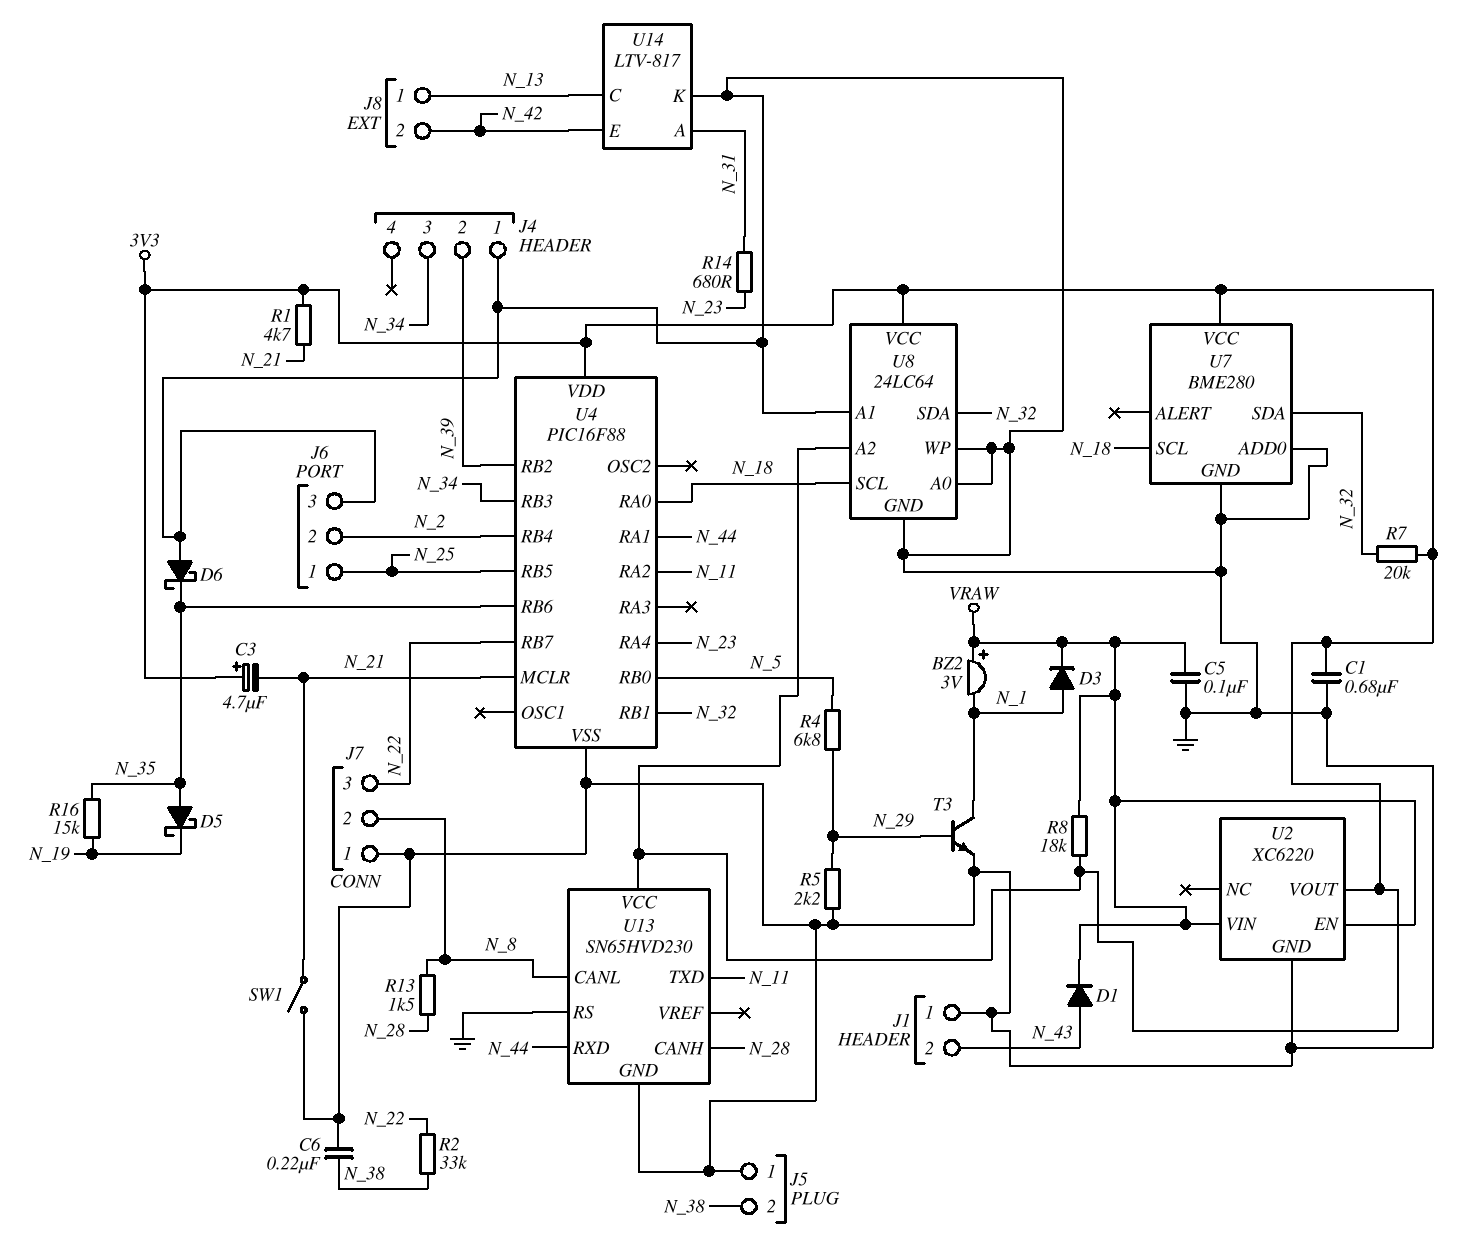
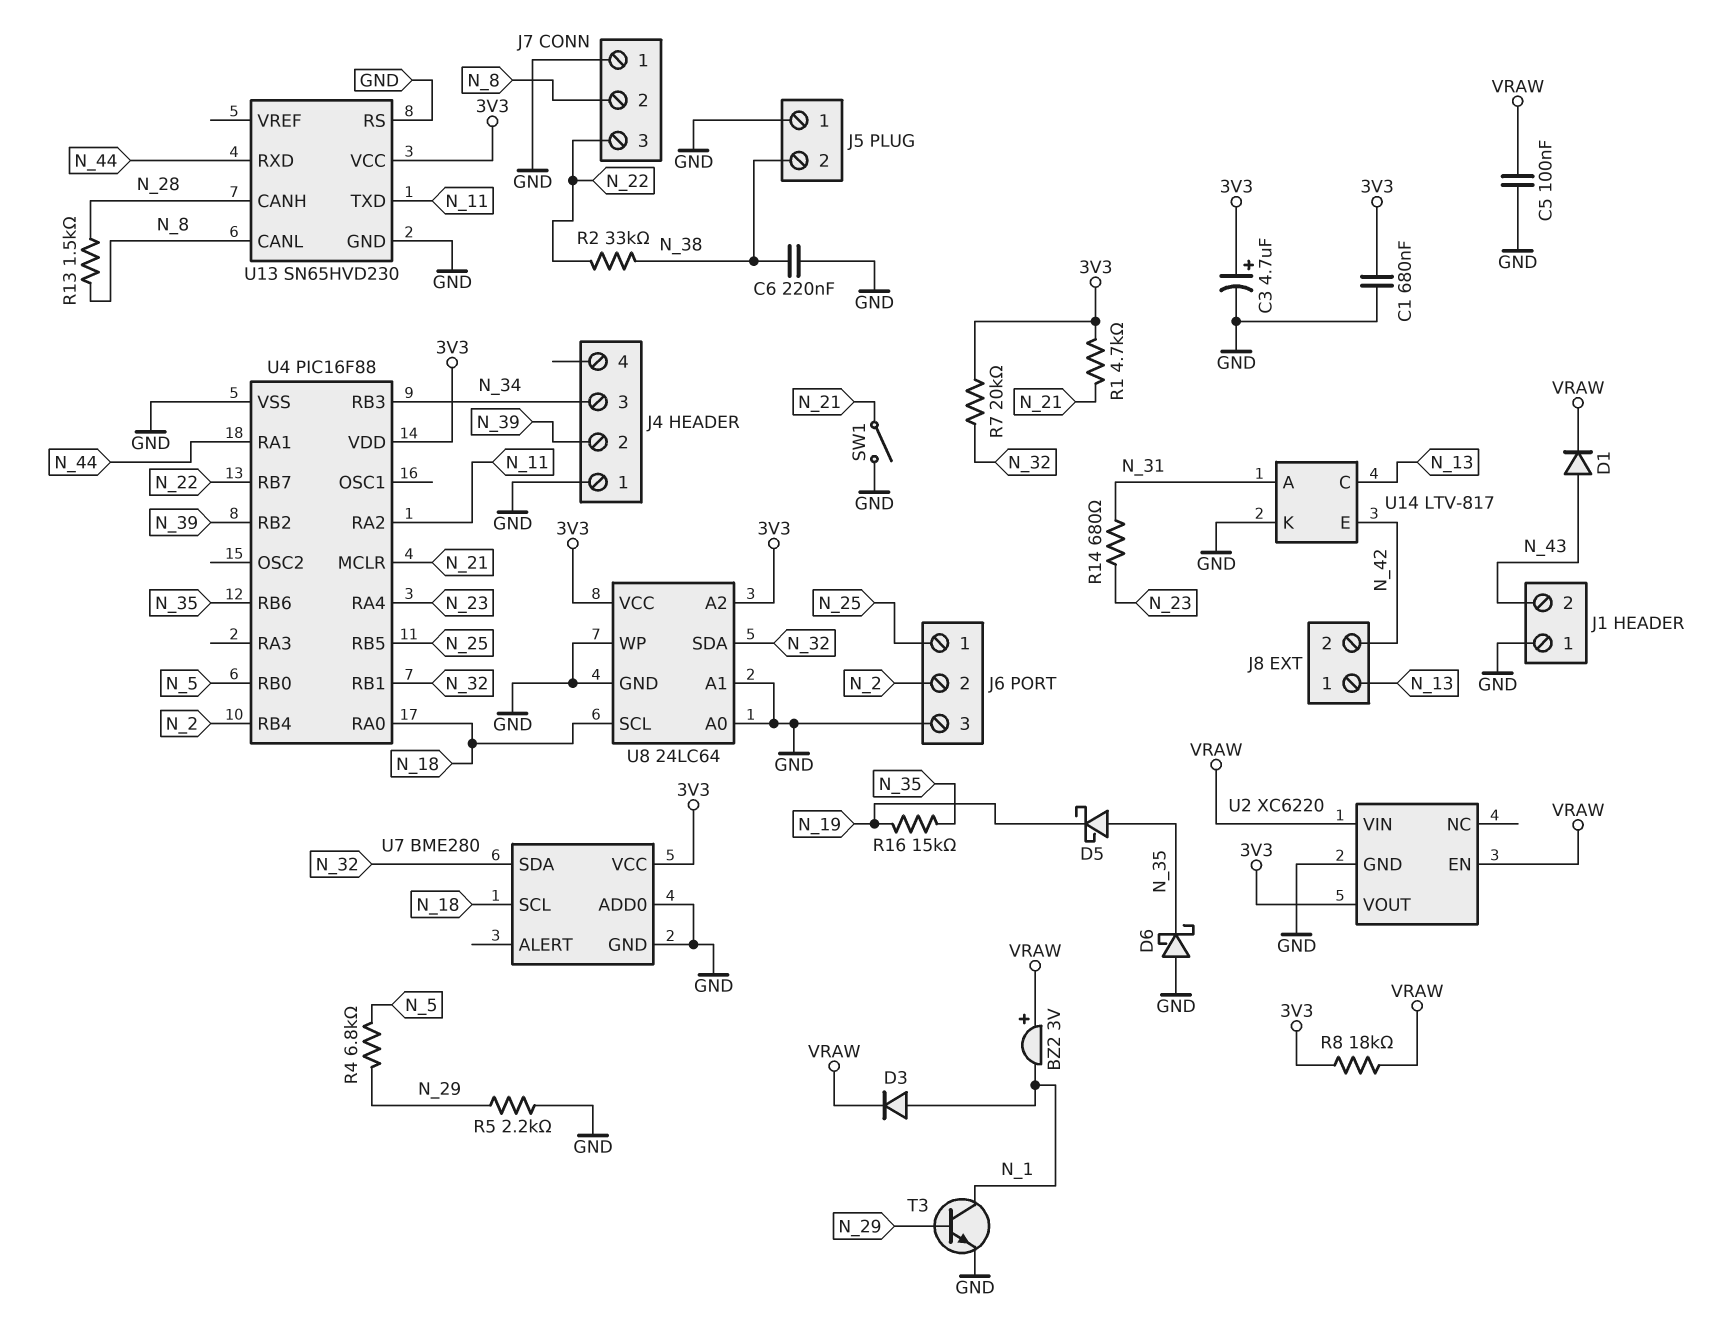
C3: 4.7uF (plus 3V3, minus N_21) -> 4.7uF (plus 3V3, minus GND)

